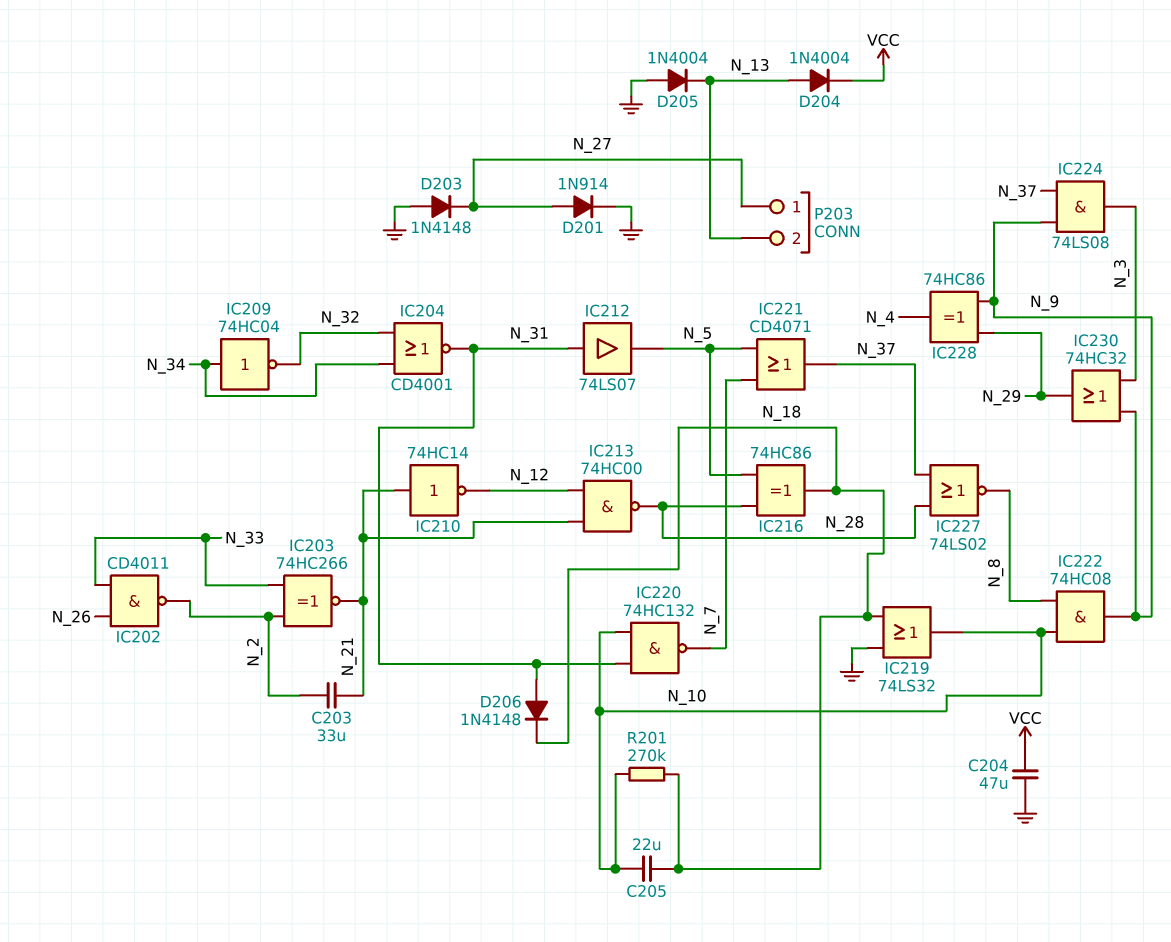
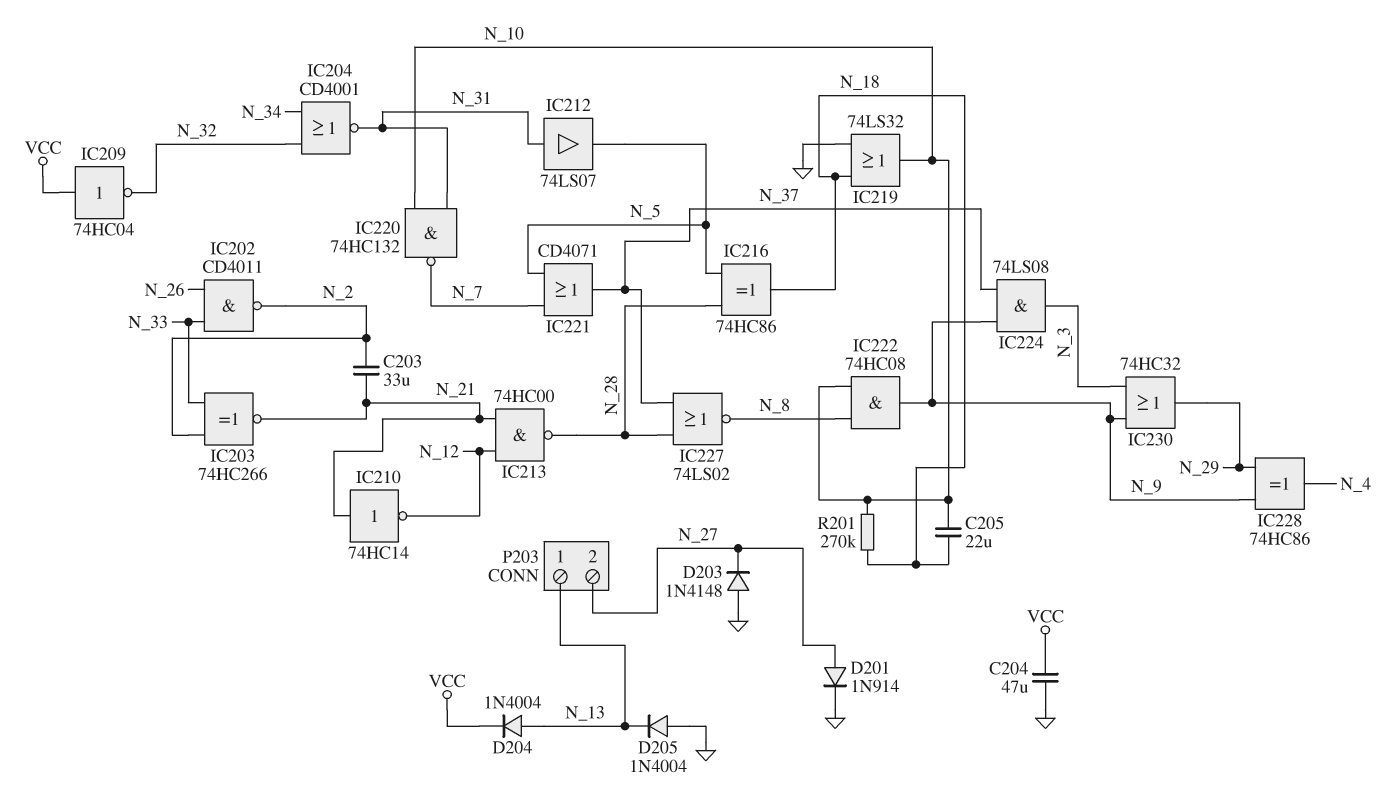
D206: diode 1N4148 (A N_31, K N_18) -> none
IC209: NOT 74HC04 (in N_34, out N_32) -> NOT 74HC04 (in VCC, out N_32)
P203 pin 1: N_27 -> N_13
P203 pin 2: N_13 -> N_27

